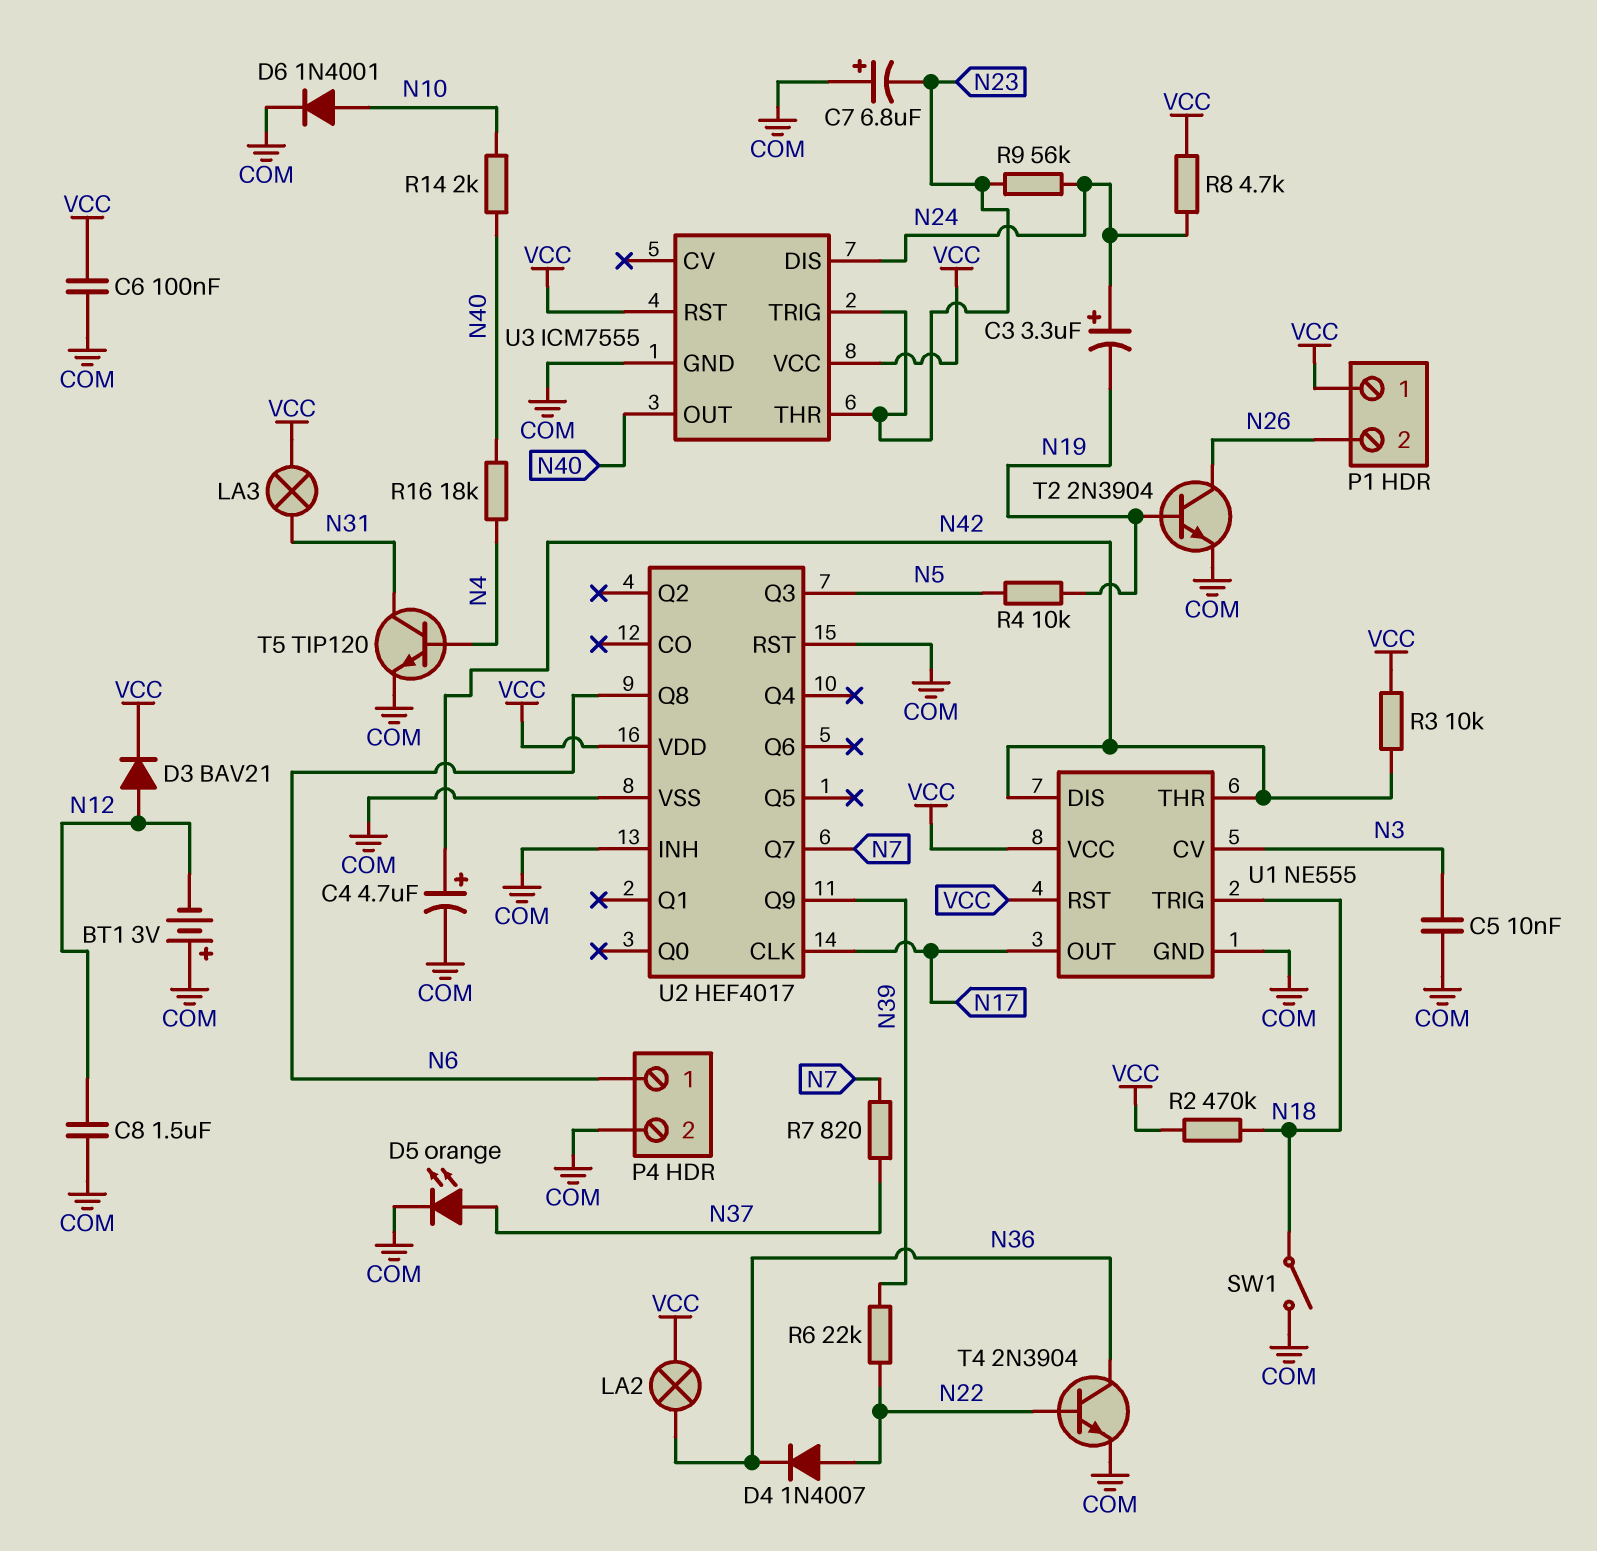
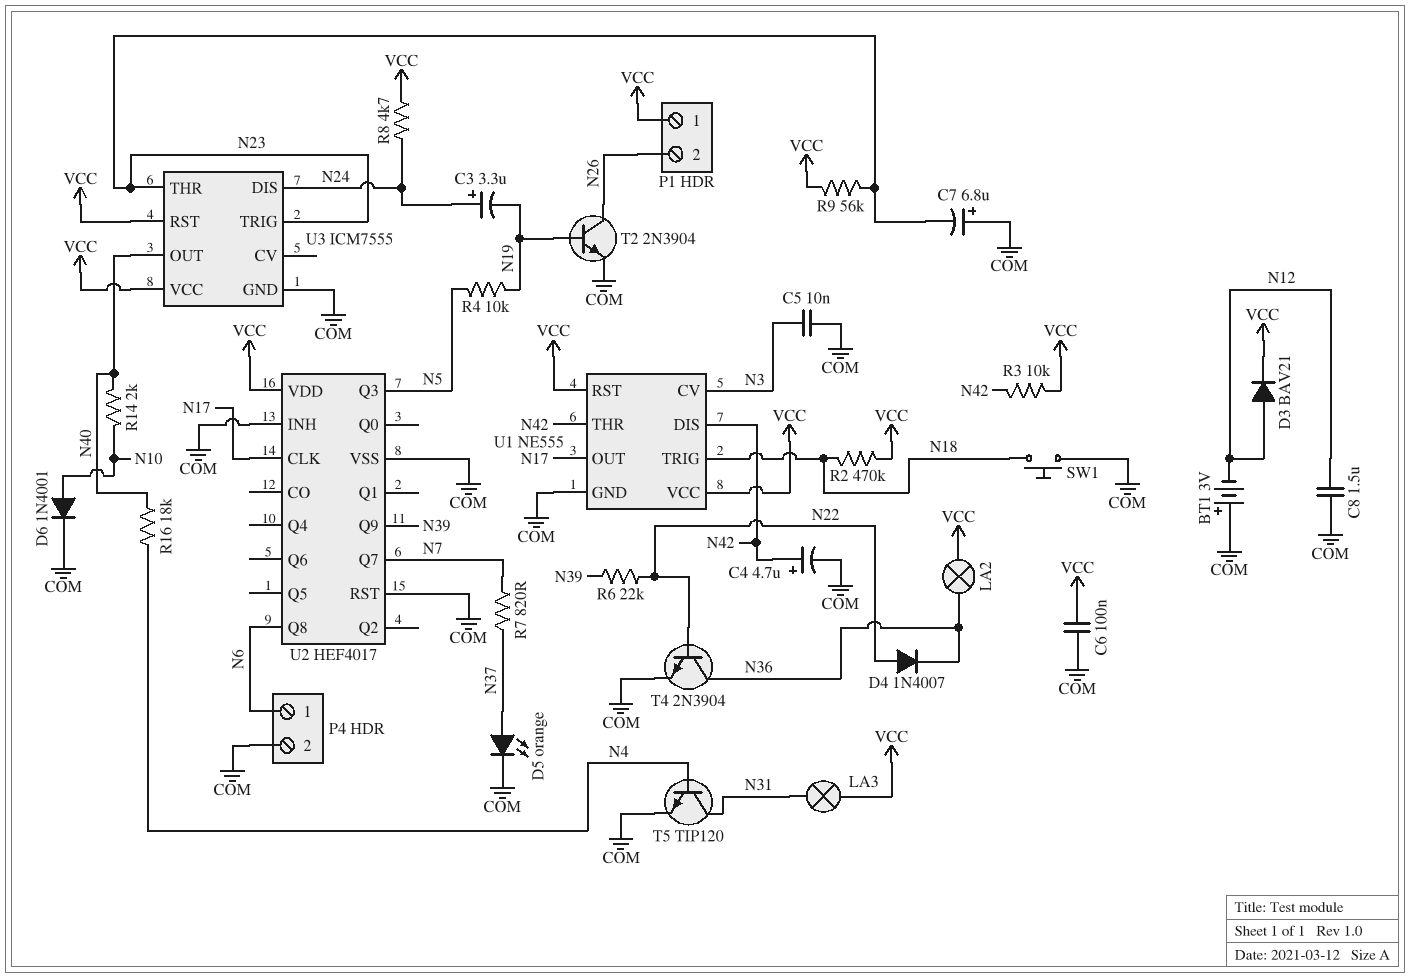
R9: 56k (N23, N24) -> 56k (N23, VCC)
SW1: switch (COM, N18) -> button (COM, N18)

